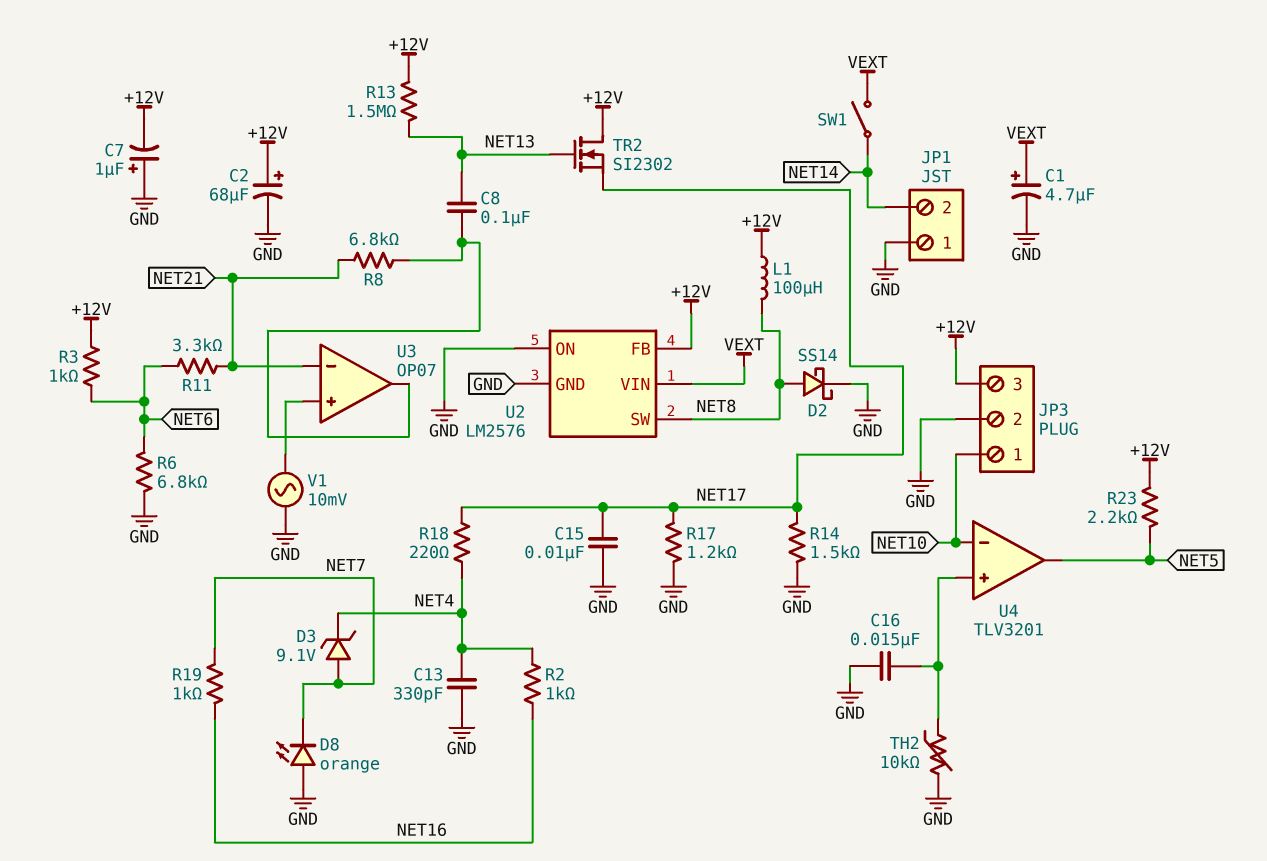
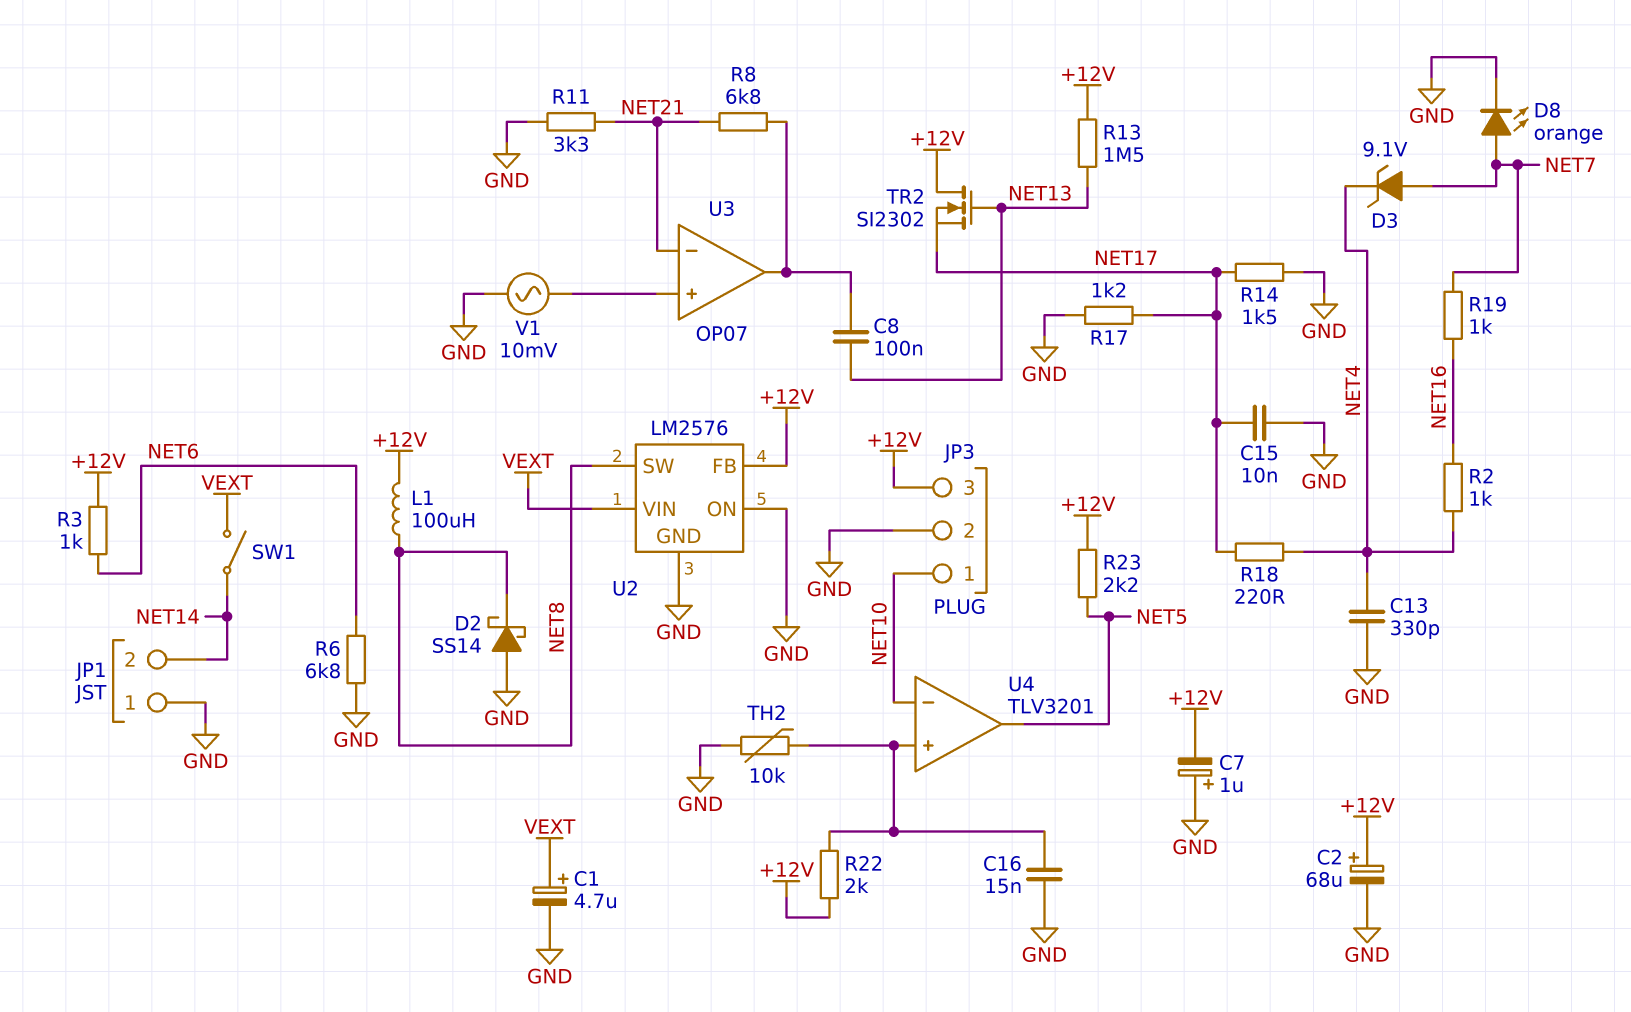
D2: schottky SS14 (A NET8, K GND) -> schottky SS14 (A GND, K NET8)
D8: LED orange (A GND, K NET7) -> LED orange (A NET7, K GND)
R11: 3.3k (NET6, NET21) -> 3.3k (GND, NET21)
R22: none -> 2k (+12V, U4/in+)

